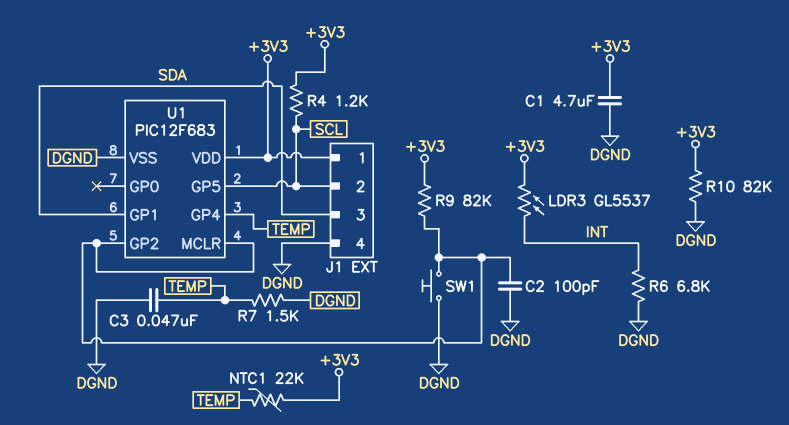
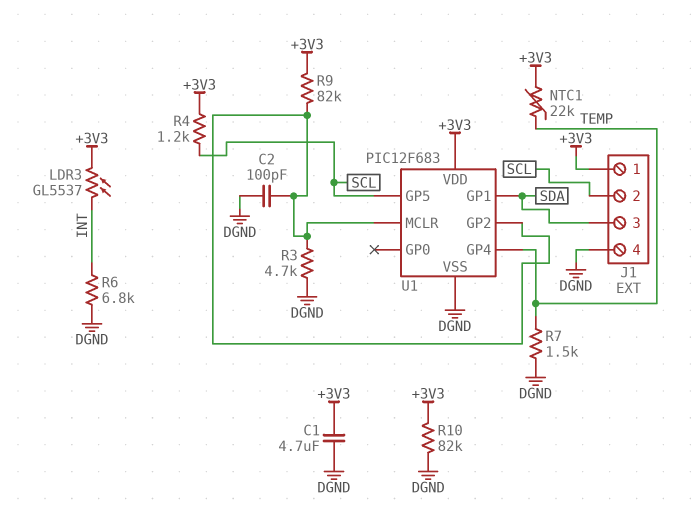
C3: 47nF (DGND, TEMP) -> none
R3: none -> 4.7k (DGND, U1/GP2)
SW1: button (DGND, U1/GP2) -> none

